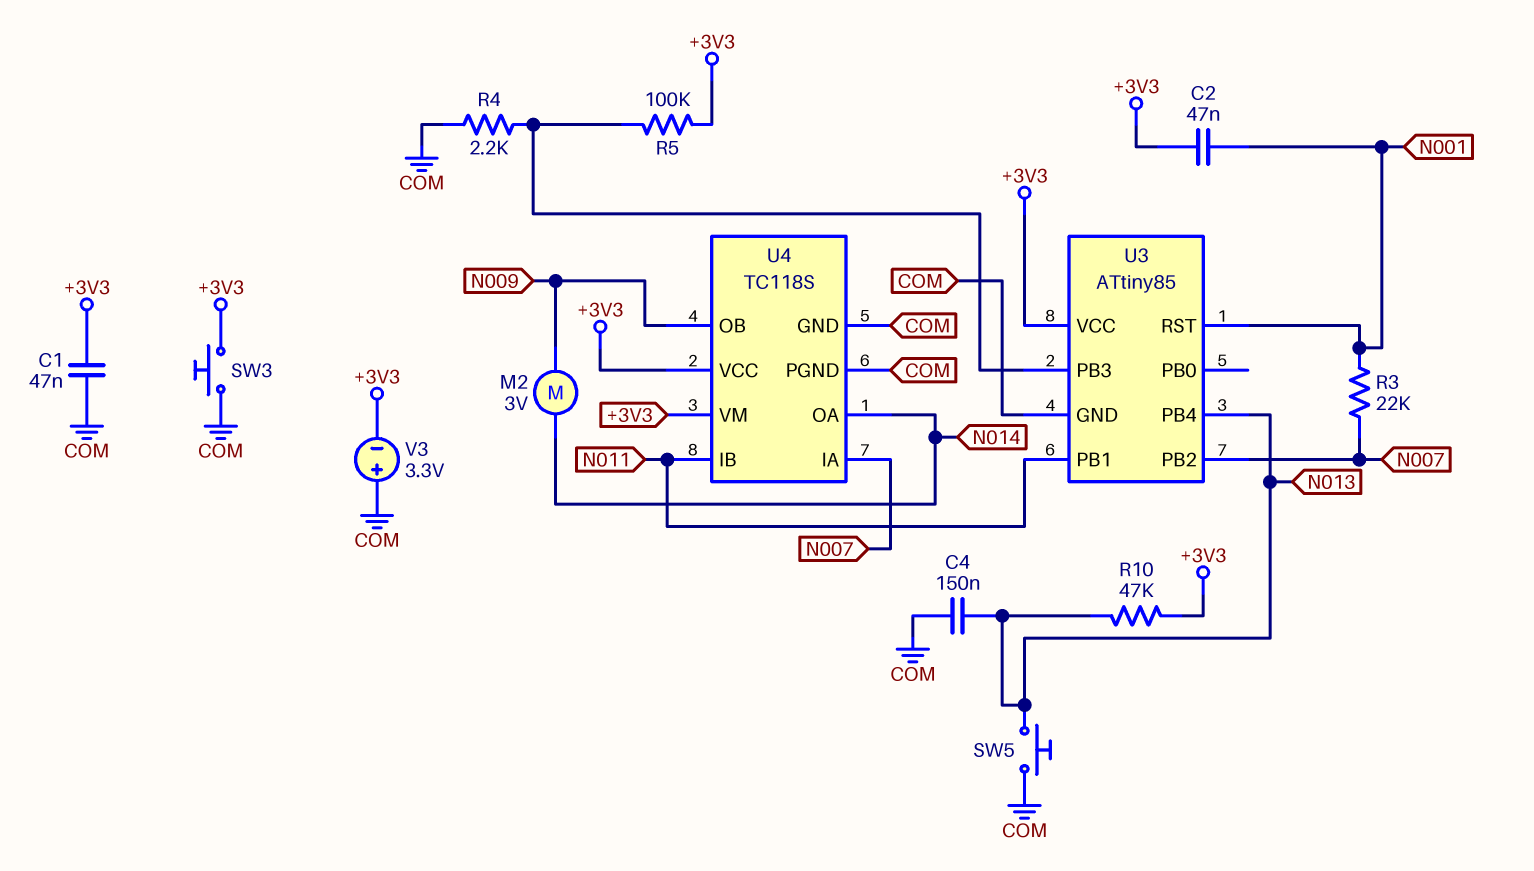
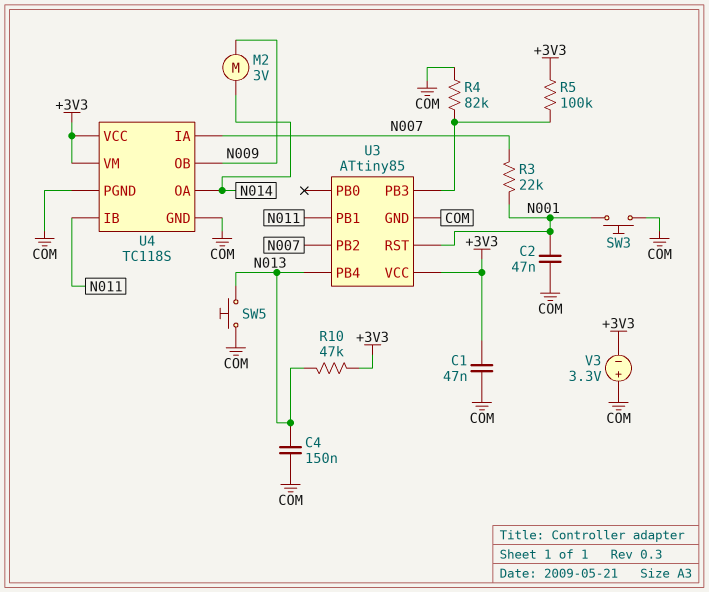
C2: 47nF (+3V3, N001) -> 47nF (COM, N001)
R4: 2.2k (COM, U3/PB3) -> 82k (COM, U3/PB3)
SW3: button (+3V3, COM) -> button (COM, N001)

